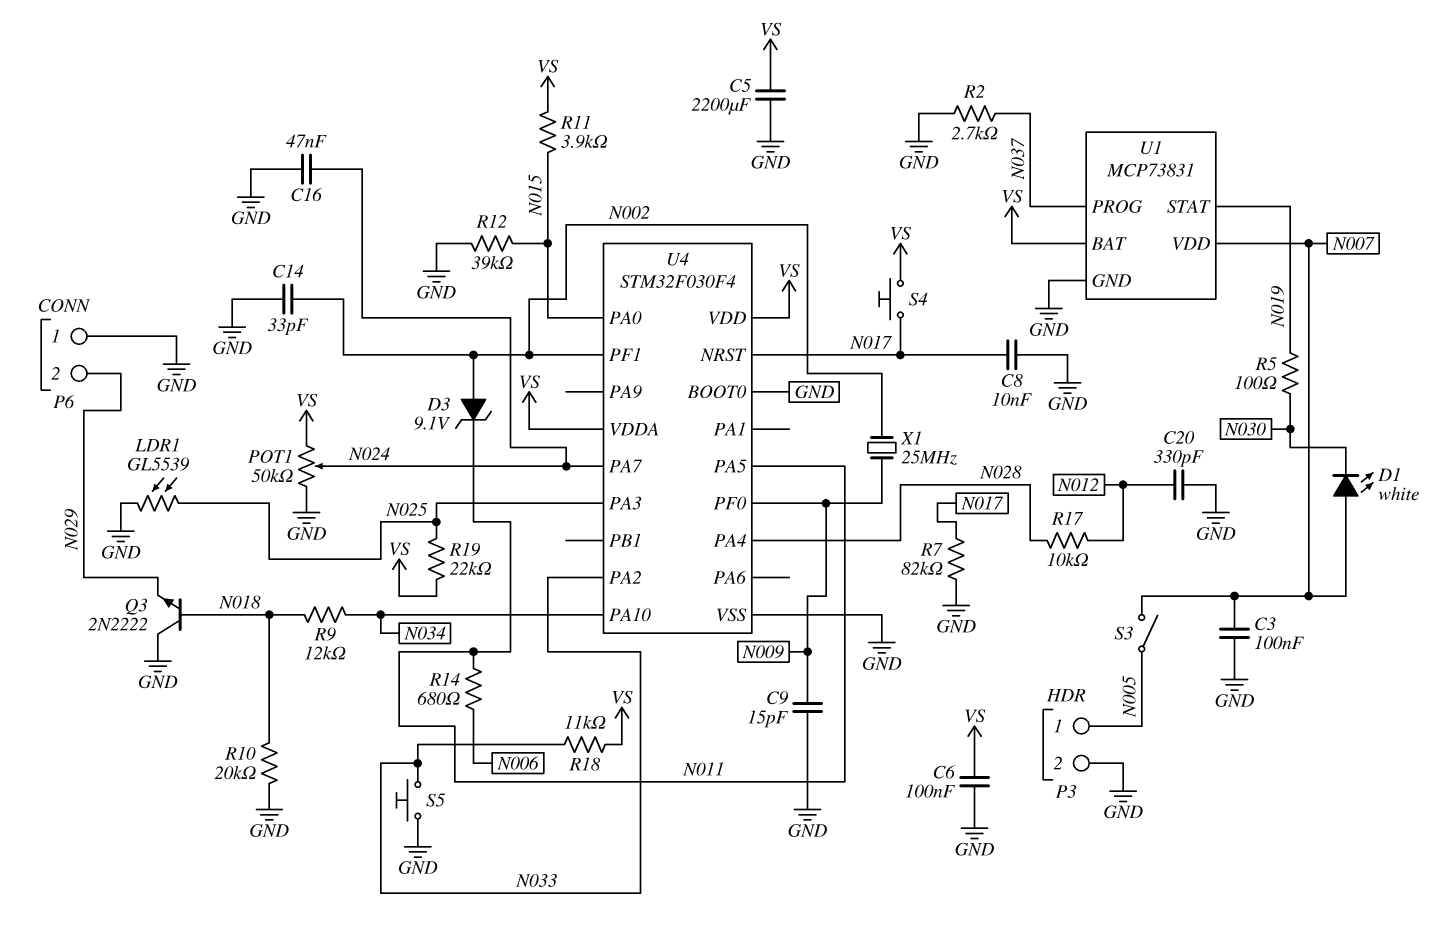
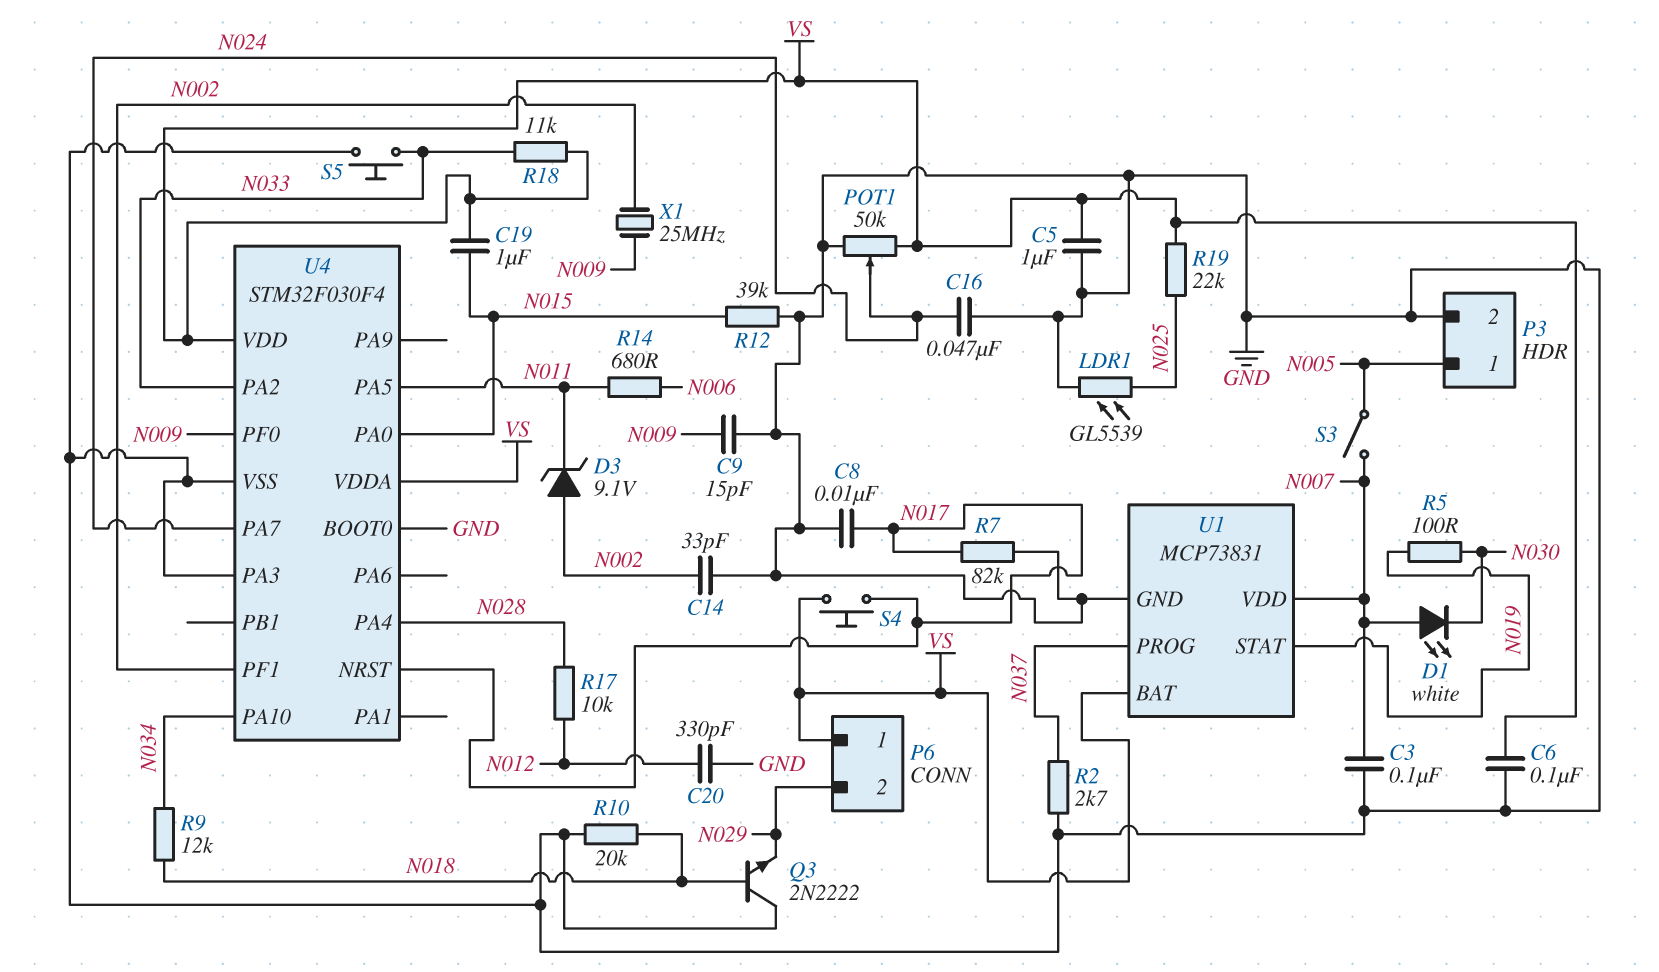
C5: 2200uF (GND, VS) -> 1uF (GND, VS)
C19: none -> 1uF (N015, VS)
P6 pin 1: GND -> VS
R11: 3.9k (N015, VS) -> none
U4 pin PA3: N025 -> GND

